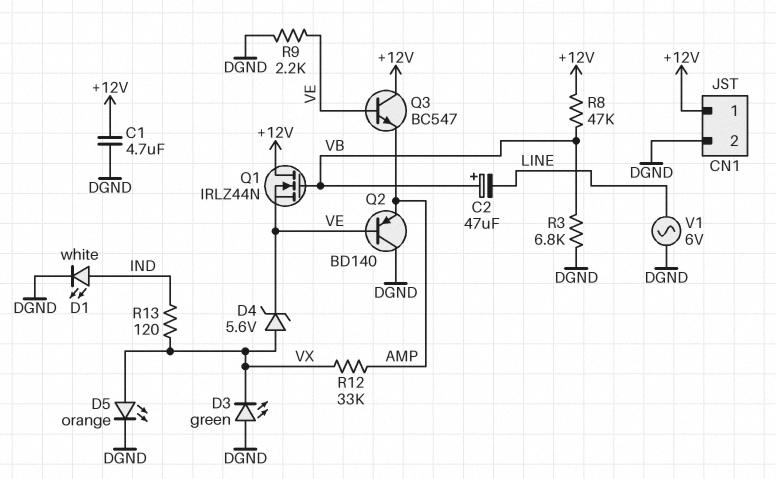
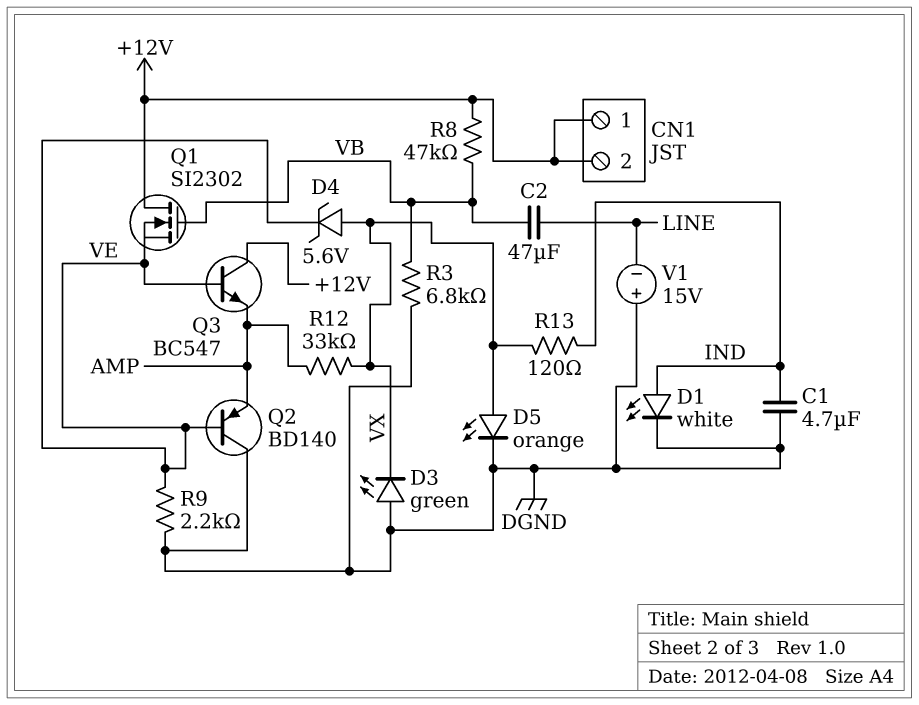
C1: 4.7uF (+12V, DGND) -> 4.7uF (DGND, IND)
C2: 47uF (plus VB, minus LINE) -> 47uF (LINE, VB)
CN1 pin 2: DGND -> +12V
Q1: NMOS IRLZ44N (G VB, D +12V, S VE) -> NMOS SI2302 (G VB, D +12V, S VE)
V1: AC 6V (DGND, LINE) -> 15V (plus DGND, minus LINE)

